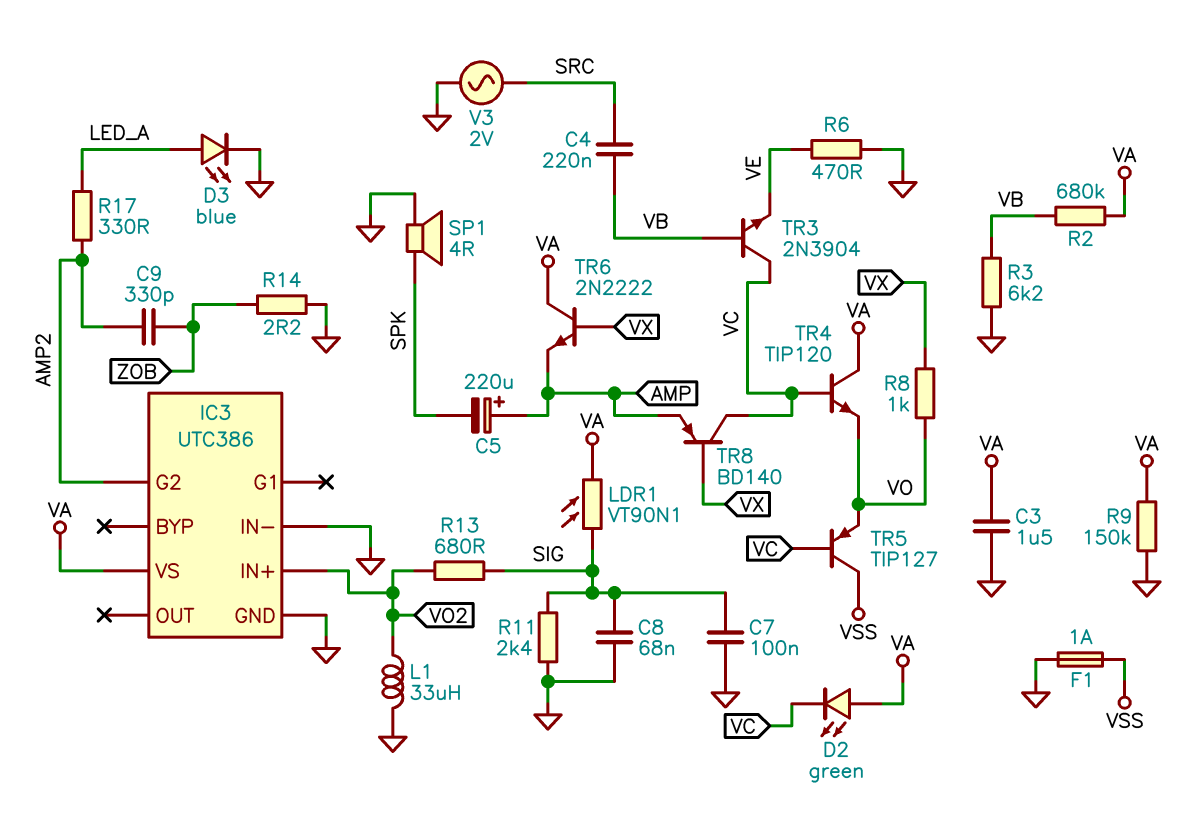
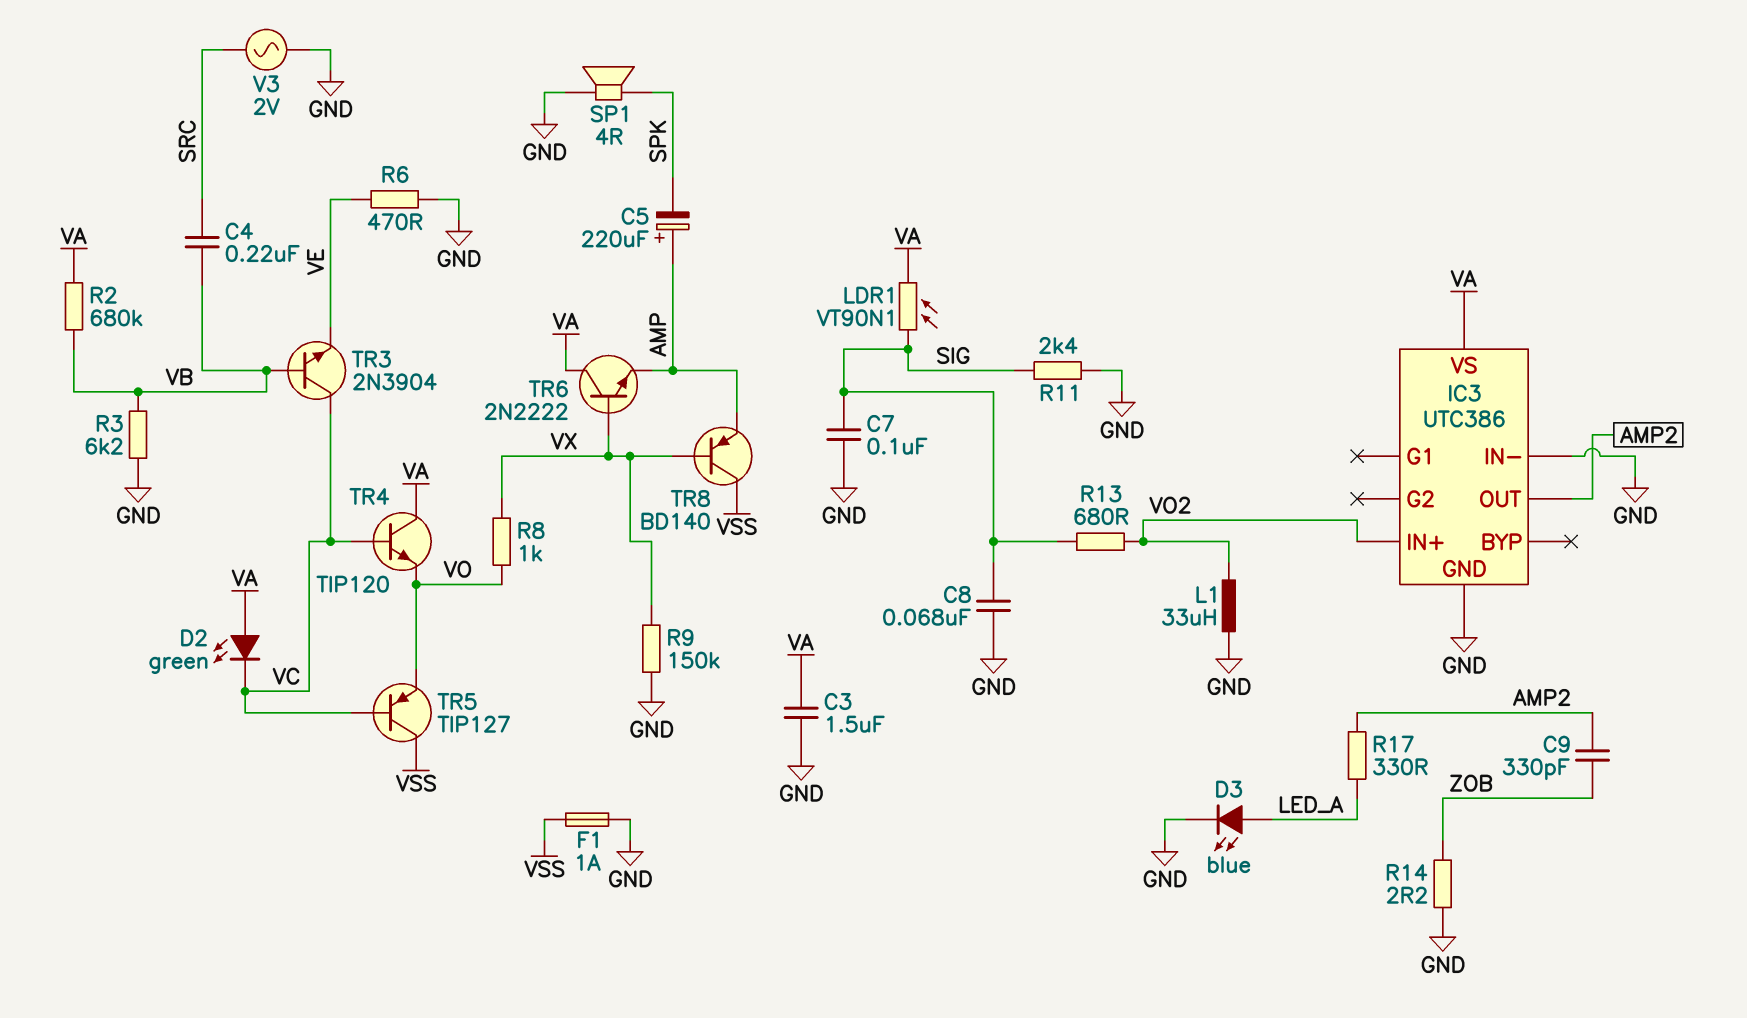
IC3 pin G2: AMP2 -> none
IC3 pin OUT: none -> AMP2
R9: 150k (GND, VA) -> 150k (GND, VX)
TR8: PNP BD140 (B VX, C VC, E AMP) -> PNP BD140 (B VX, C VSS, E AMP)

